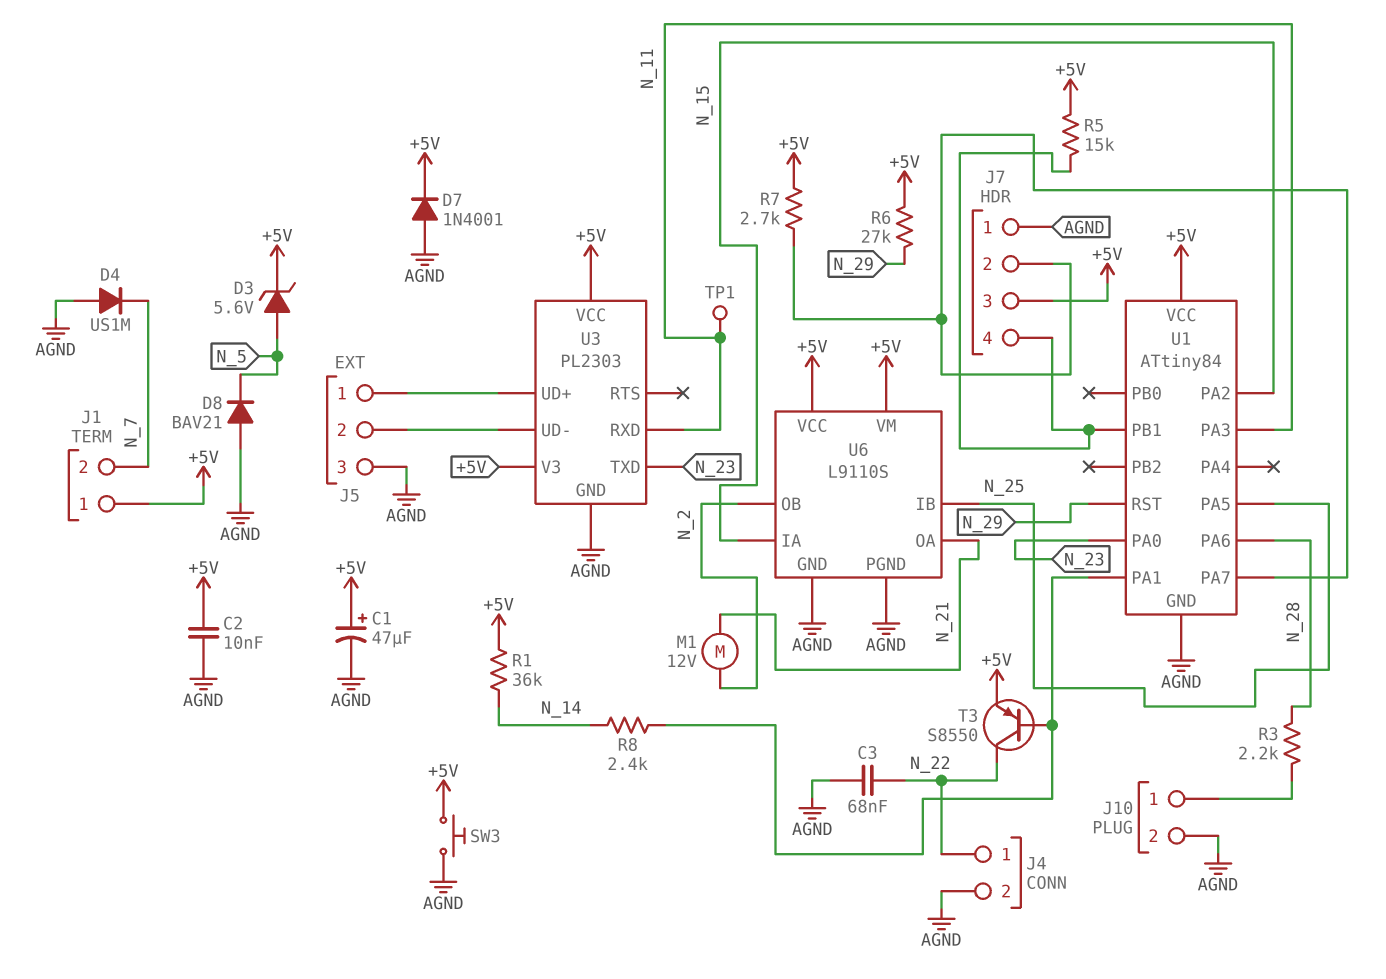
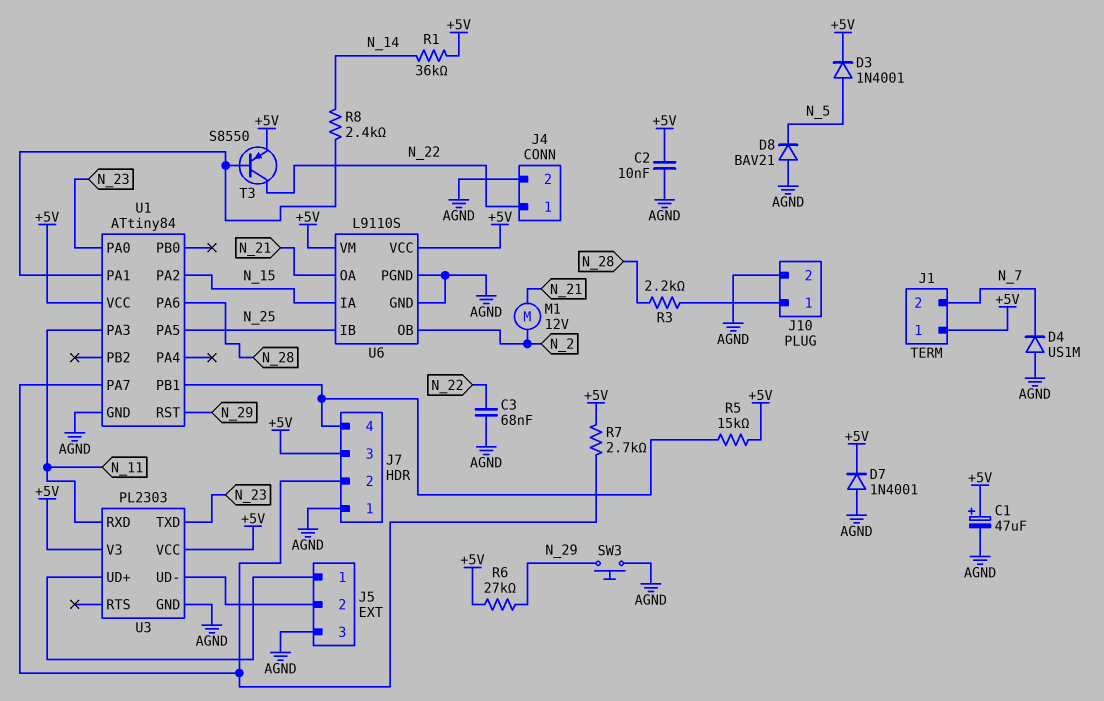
D3: zener 5.6V (A N_5, K +5V) -> diode 1N4001 (A N_5, K +5V)
SW3: button (+5V, AGND) -> button (AGND, N_29)
TP1: test point (N_11) -> none

